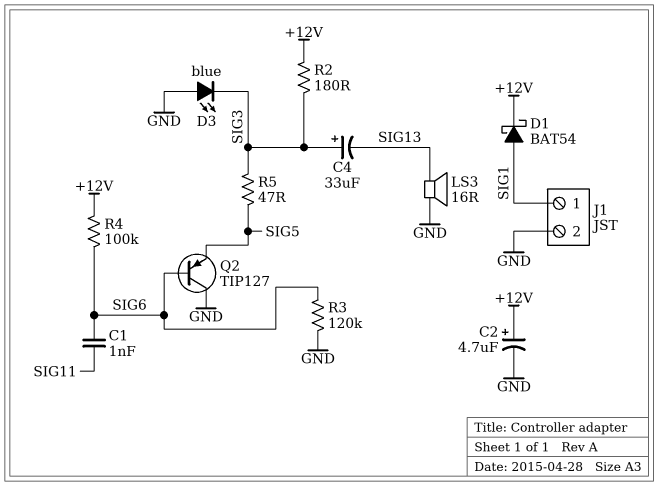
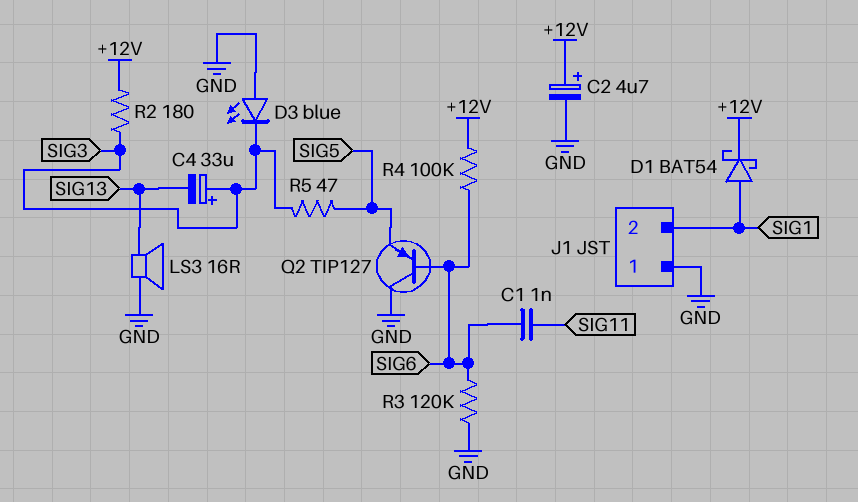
J1 pin 1: SIG1 -> GND
J1 pin 2: GND -> SIG1

